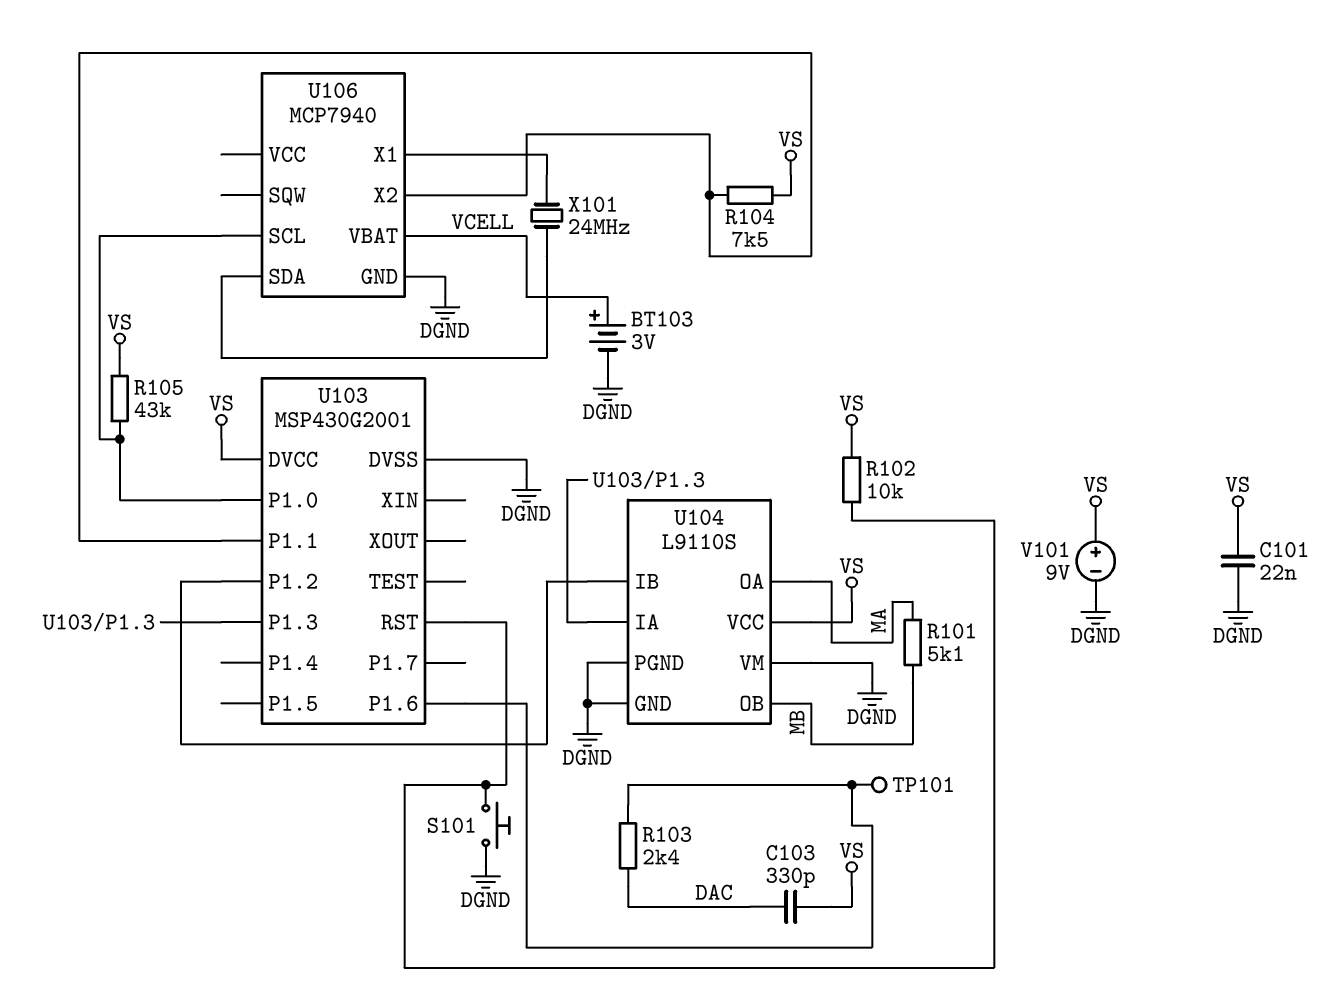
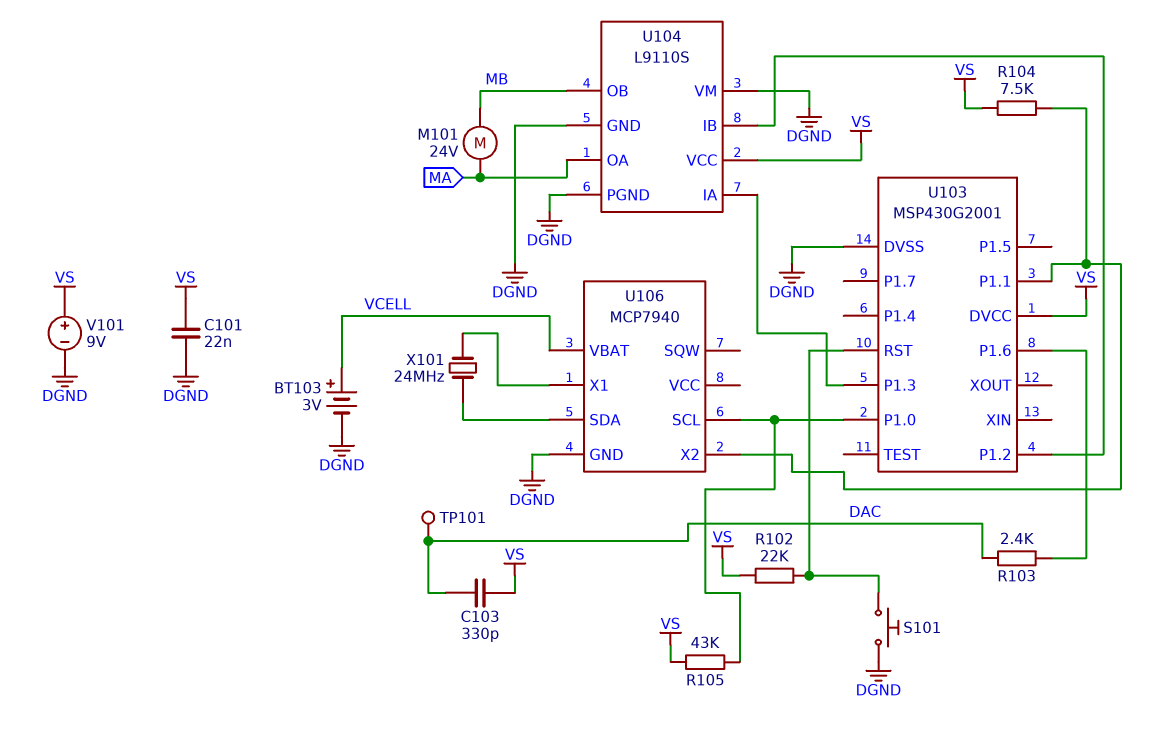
M101: none -> motor 24V (MA, MB)
R101: 5.1k (MA, MB) -> none
R102: 10k (U103/RST, VS) -> 22k (U103/RST, VS)
TP101: test point (U103/P1.6) -> test point (DAC)

